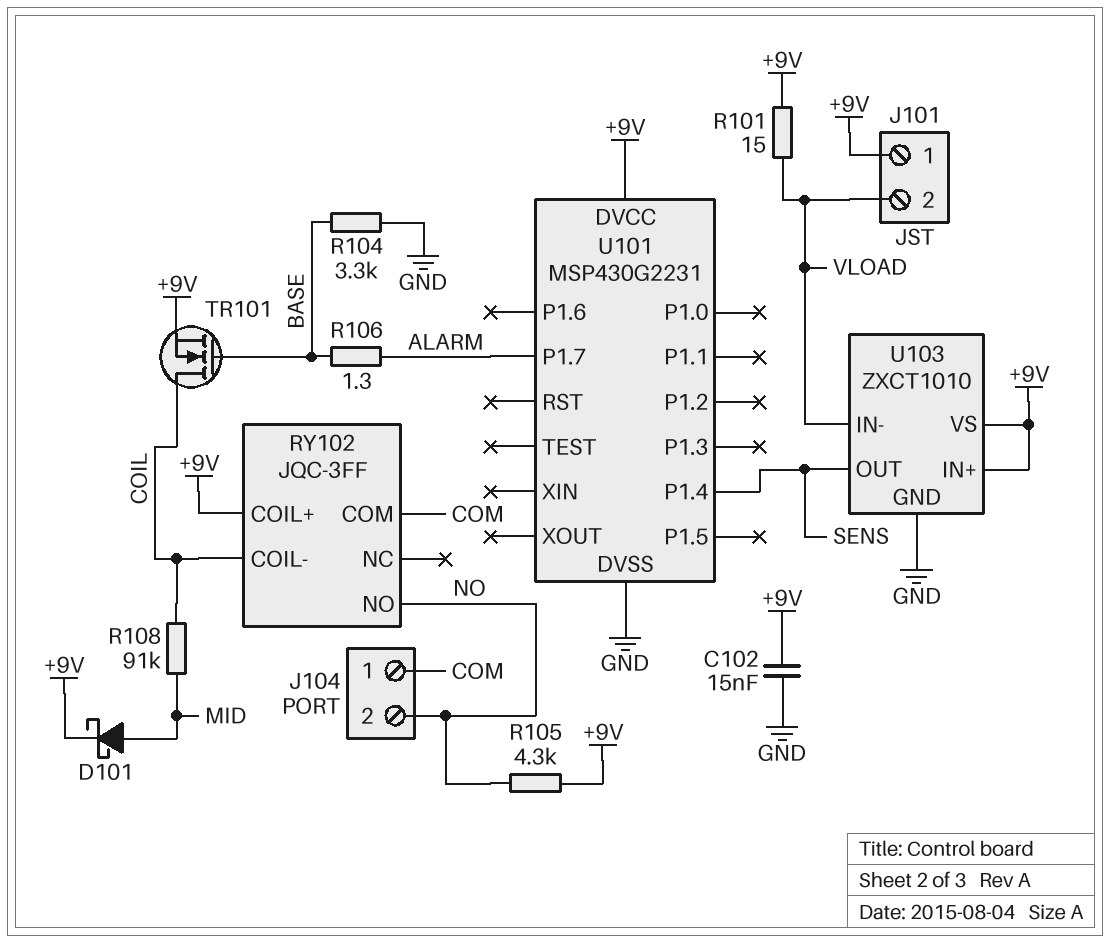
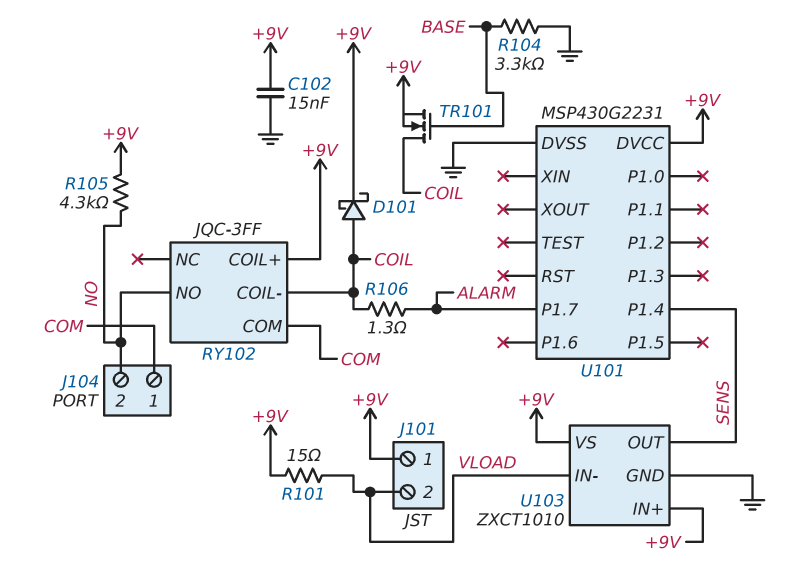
D101: schottky (A MID, K +9V) -> schottky (A COIL, K +9V)
R106: 1.3 (ALARM, BASE) -> 1.3 (ALARM, COIL)
R108: 91k (COIL, MID) -> none

